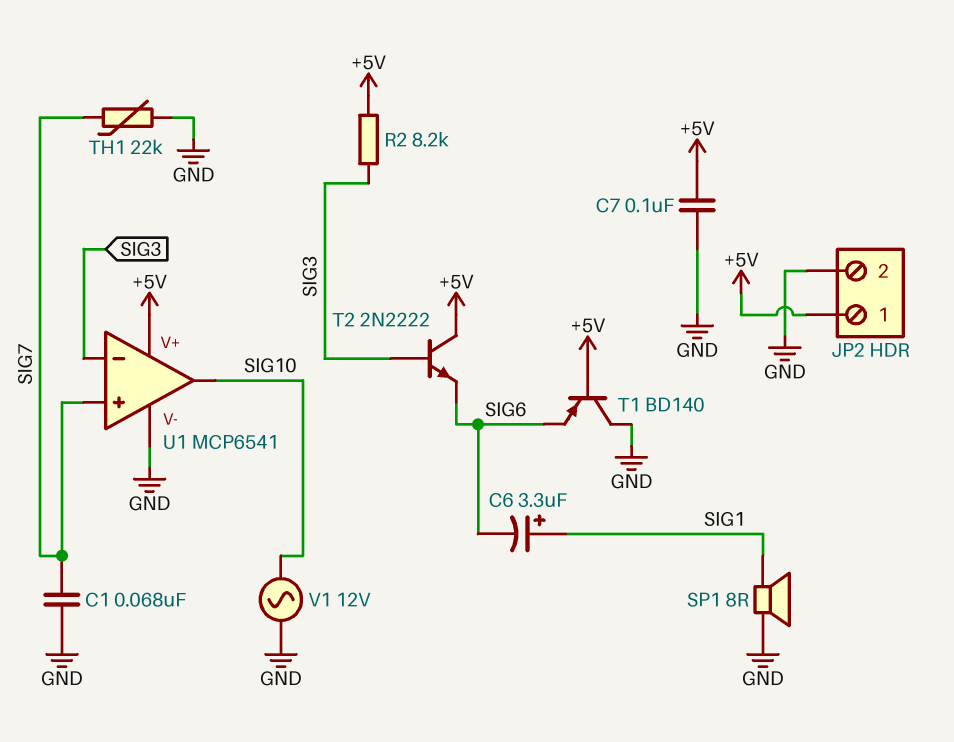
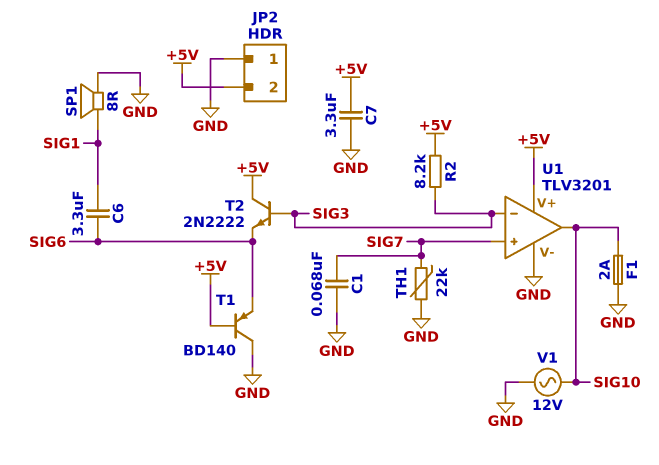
C6: 3.3uF (plus SIG1, minus SIG6) -> 3.3uF (SIG1, SIG6)
C7: 100nF (+5V, GND) -> 3.3uF (+5V, GND)
F1: none -> 2A (GND, SIG10)
JP2 pin 1: +5V -> GND
JP2 pin 2: GND -> +5V
U1: MCP6541 -> TLV3201

